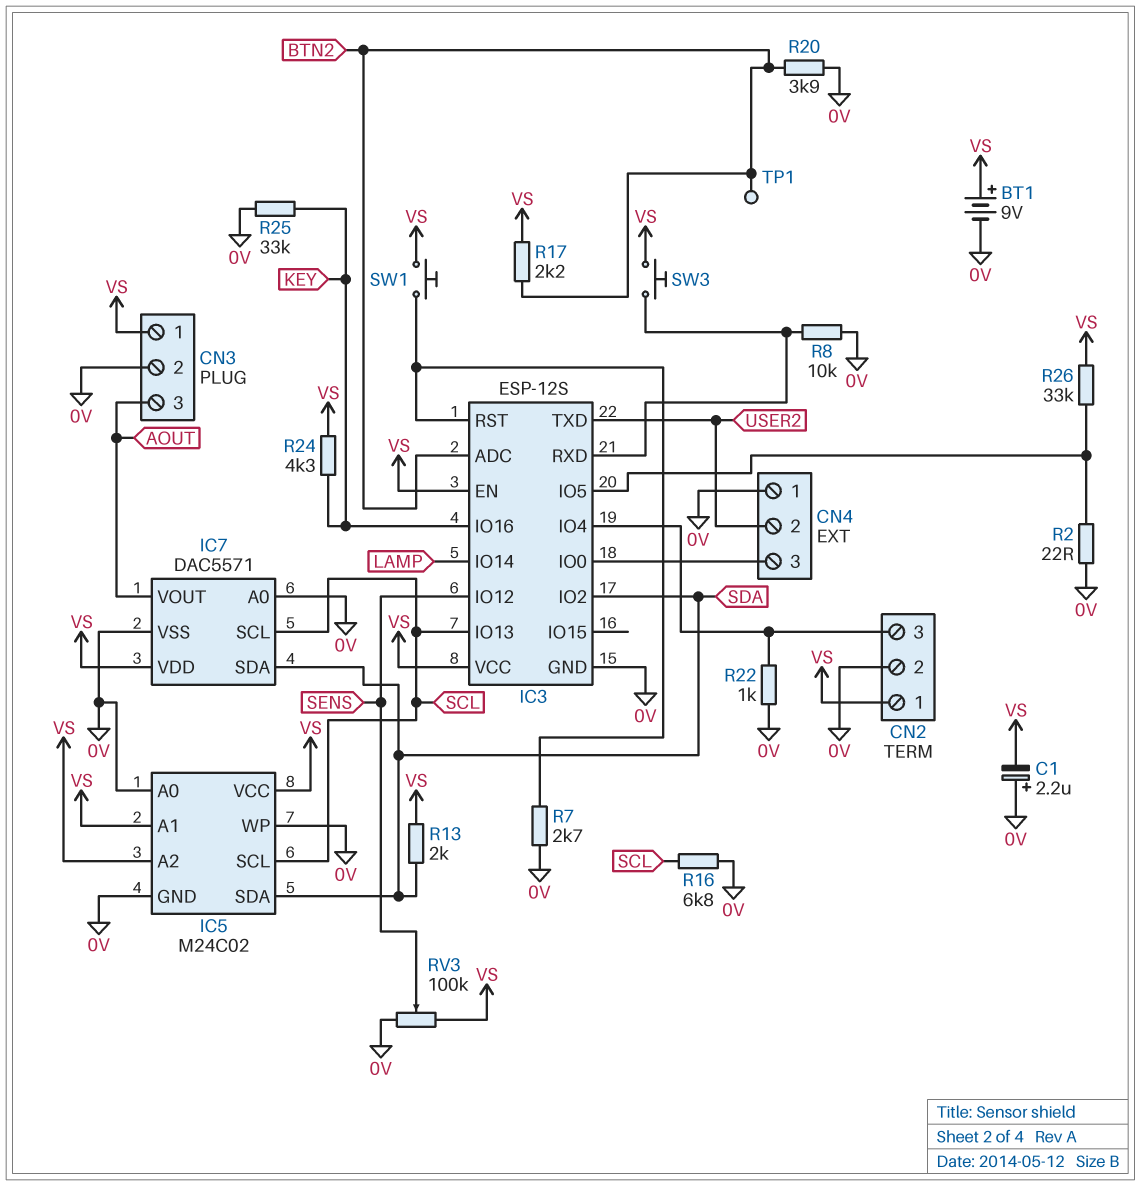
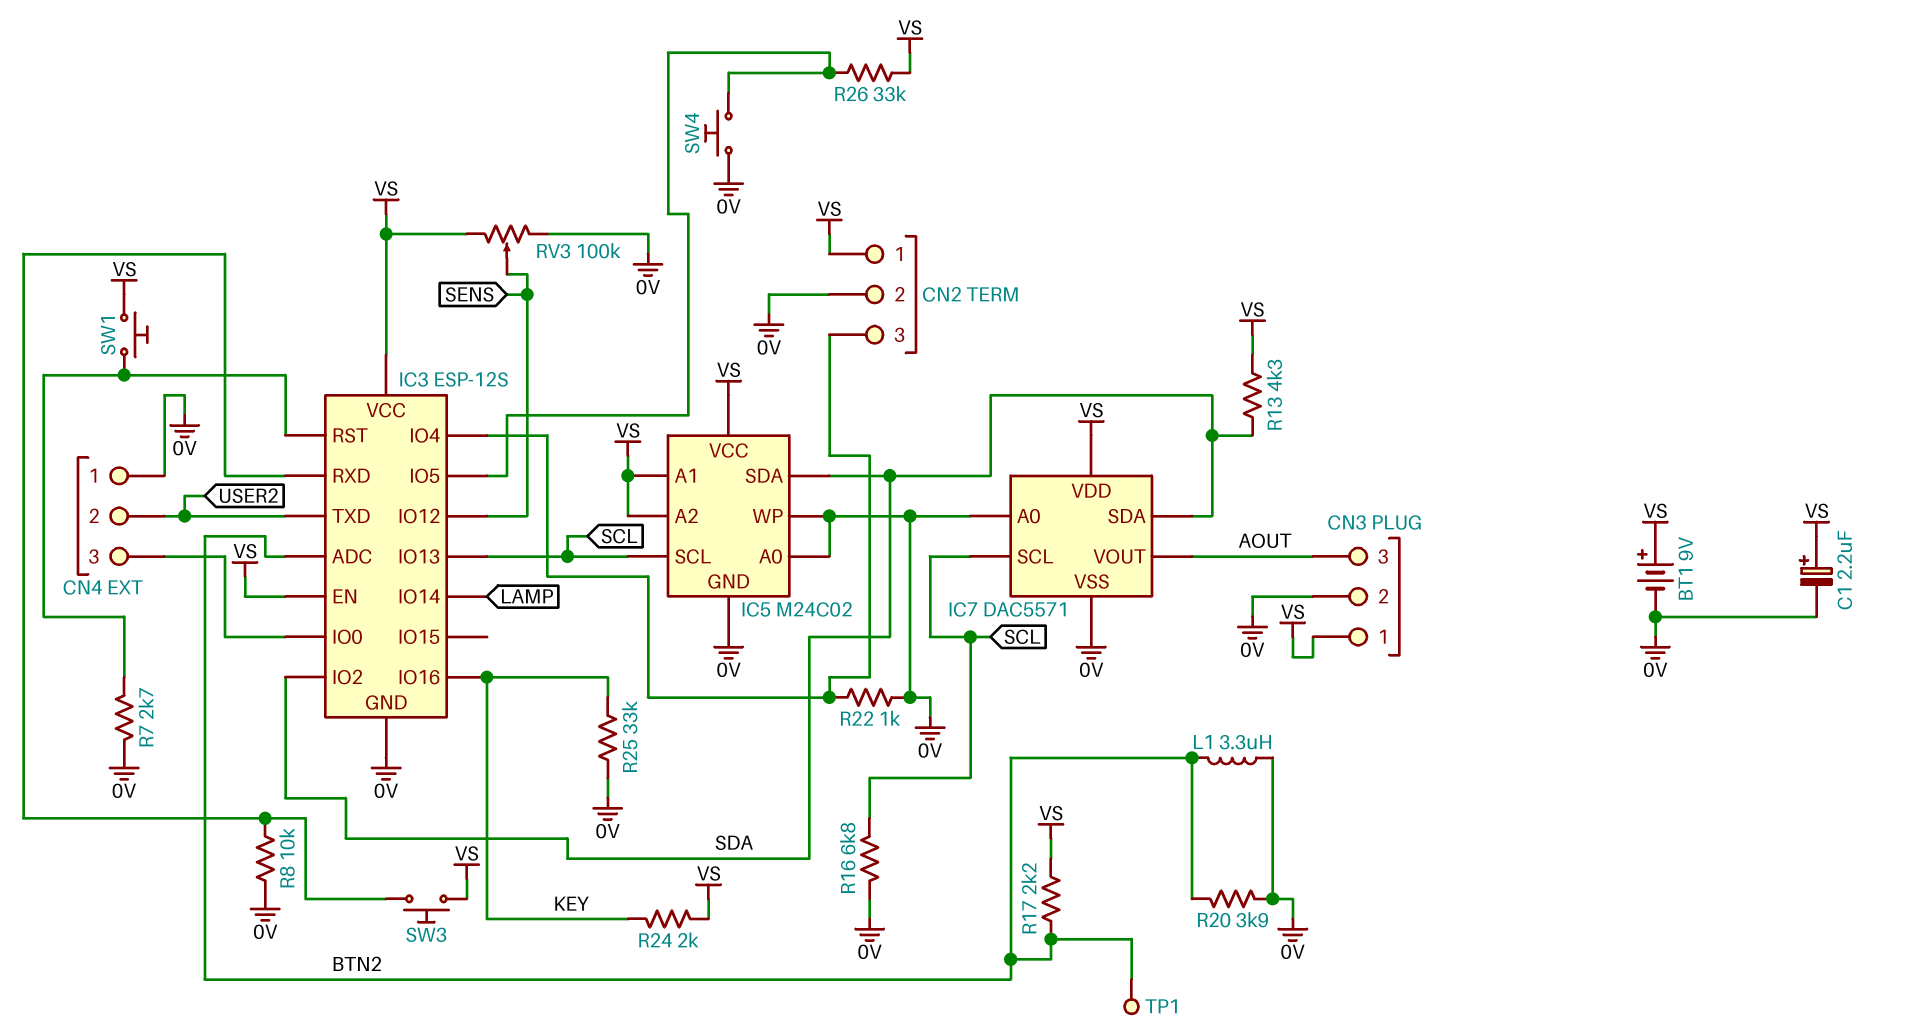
C1: 2.2uF (plus 0V, minus VS) -> 2.2uF (plus VS, minus 0V)
L1: none -> 3.3uH (0V, BTN2)
R2: 22 (0V, IC3/IO5) -> none
R13: 2k (SDA, VS) -> 4.3k (SDA, VS)
R24: 4.3k (KEY, VS) -> 2k (KEY, VS)
SW4: none -> button (0V, IC3/IO5)

